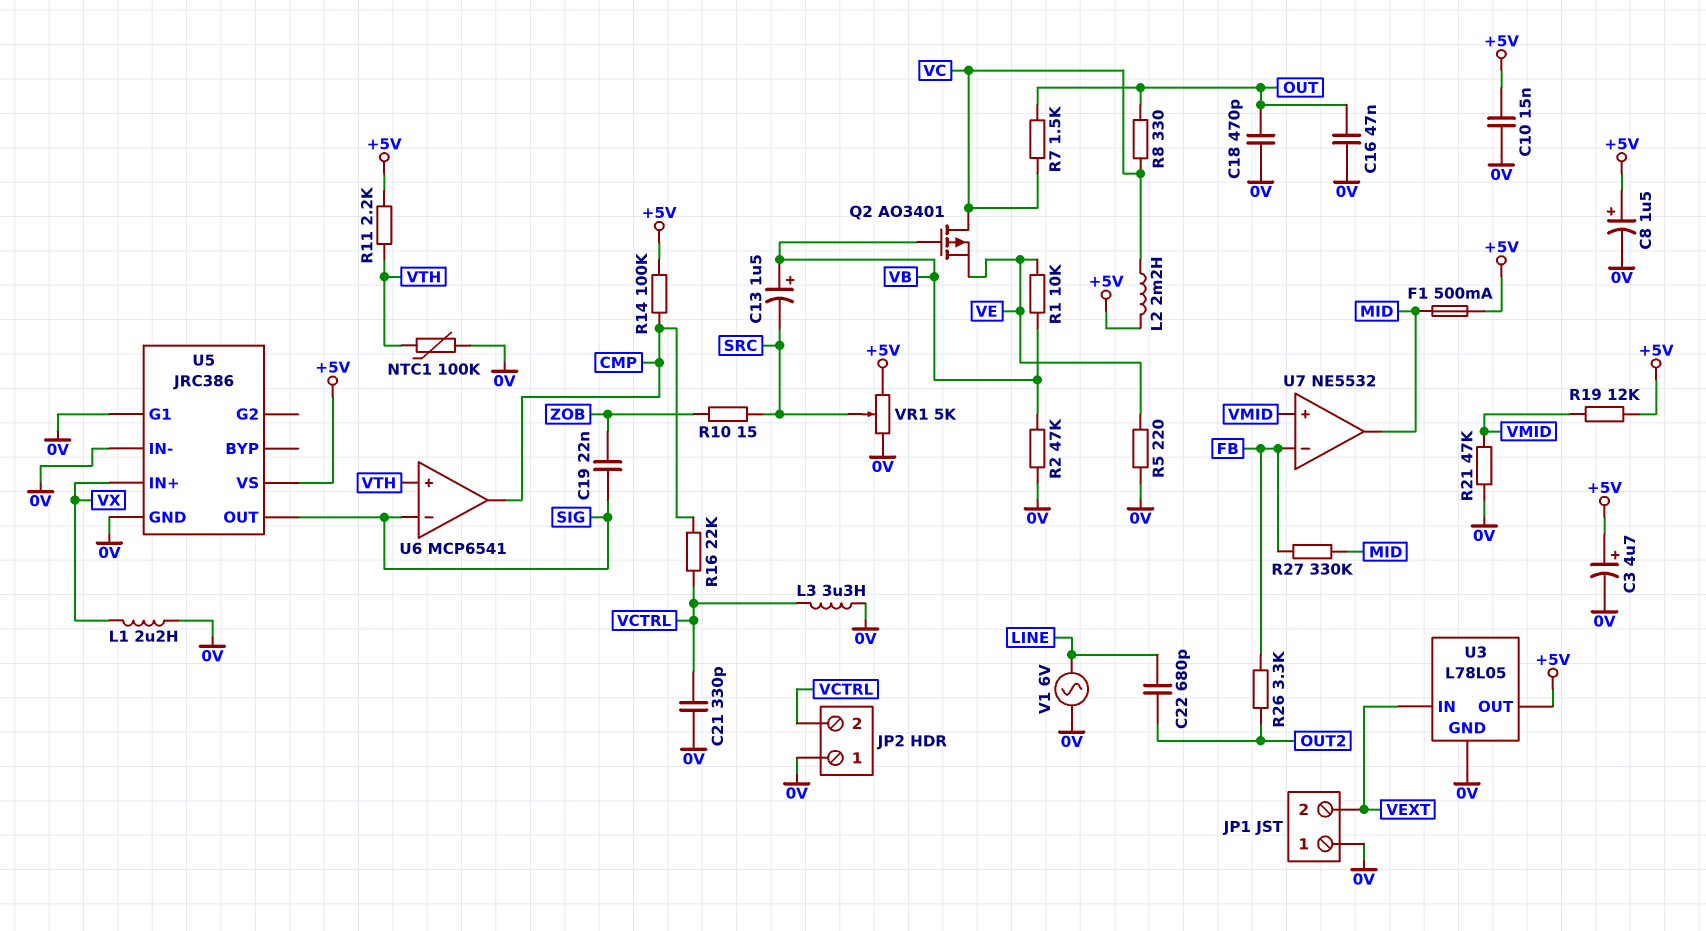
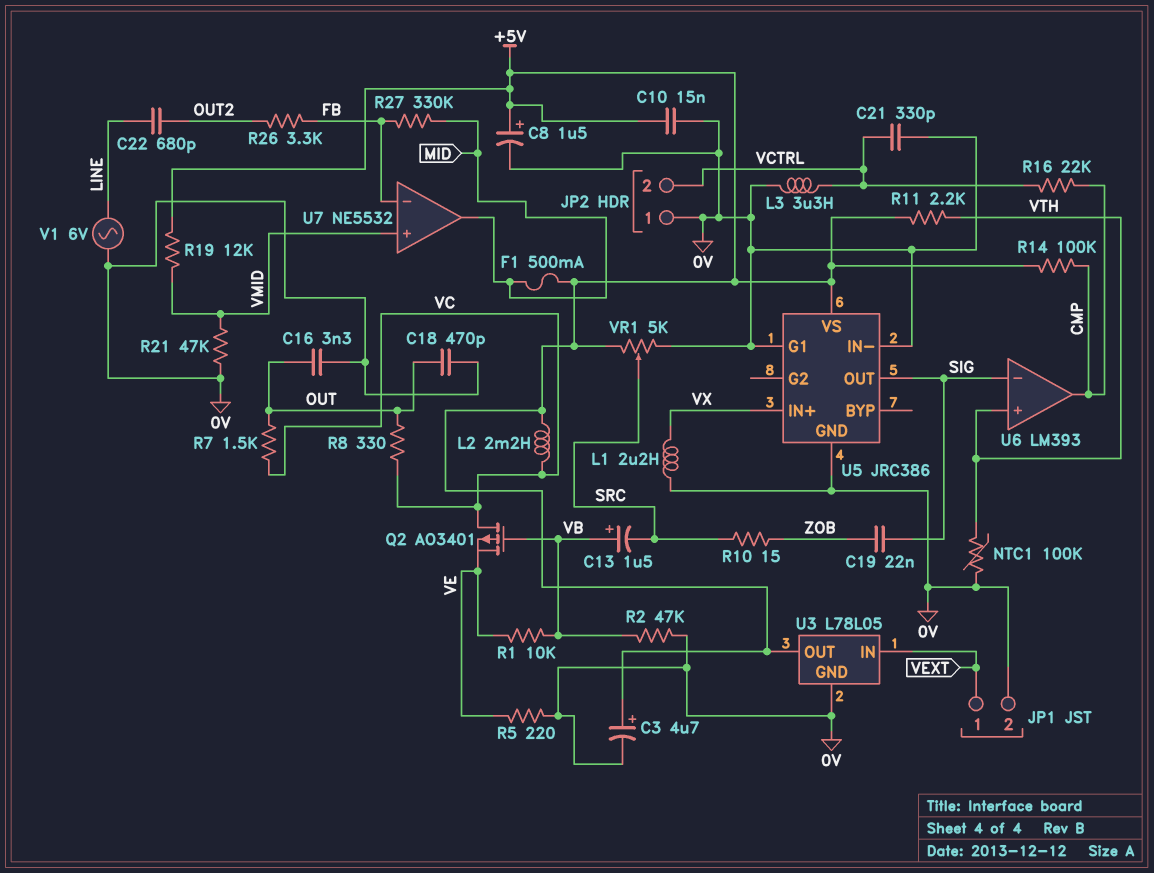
C16: 47nF (0V, OUT) -> 3.3nF (0V, OUT)
JP1 pin 1: 0V -> VEXT
JP1 pin 2: VEXT -> 0V
U6: MCP6541 -> LM393

